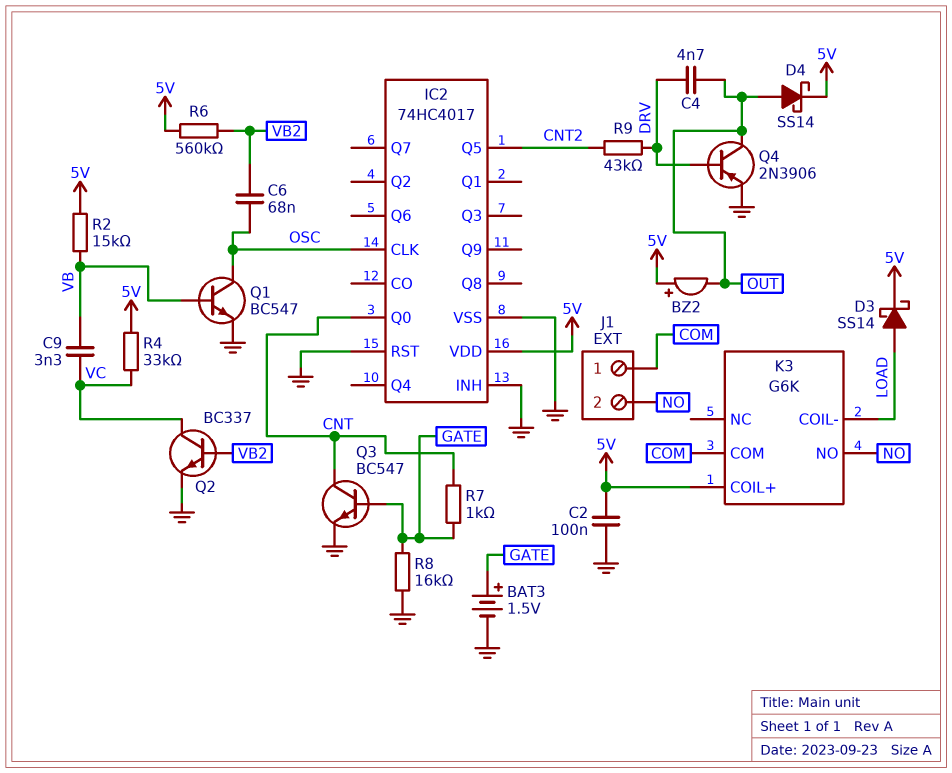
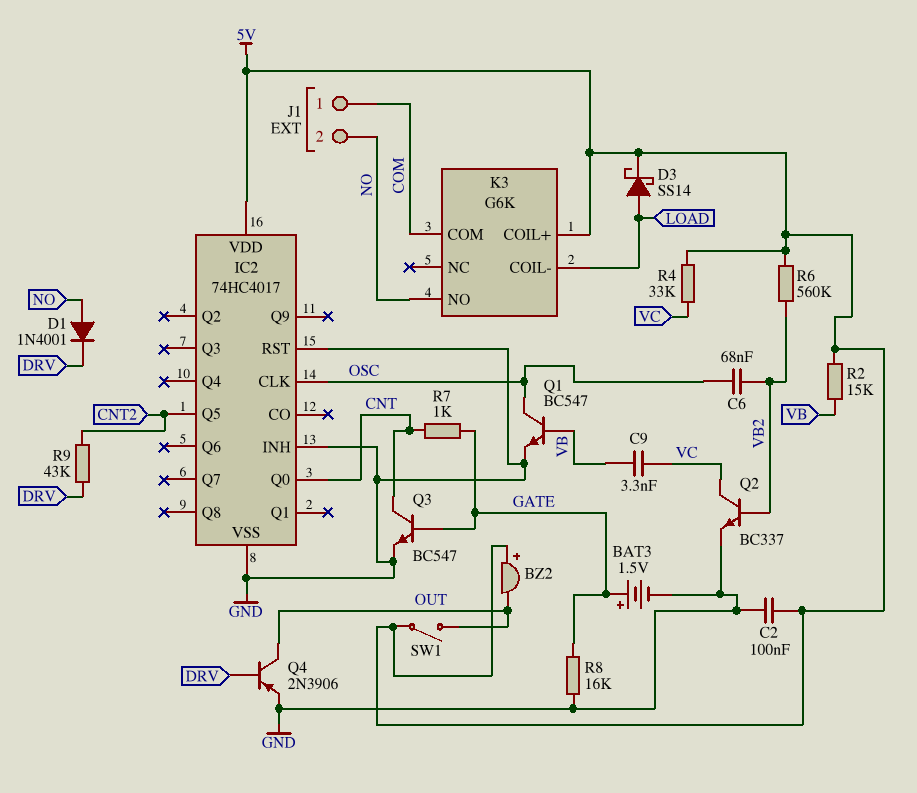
C4: 4.7nF (DRV, OUT) -> none
D1: none -> diode 1N4001 (A NO, K DRV)
D4: schottky SS14 (A OUT, K 5V) -> none
SW1: none -> switch (5V, OUT)

